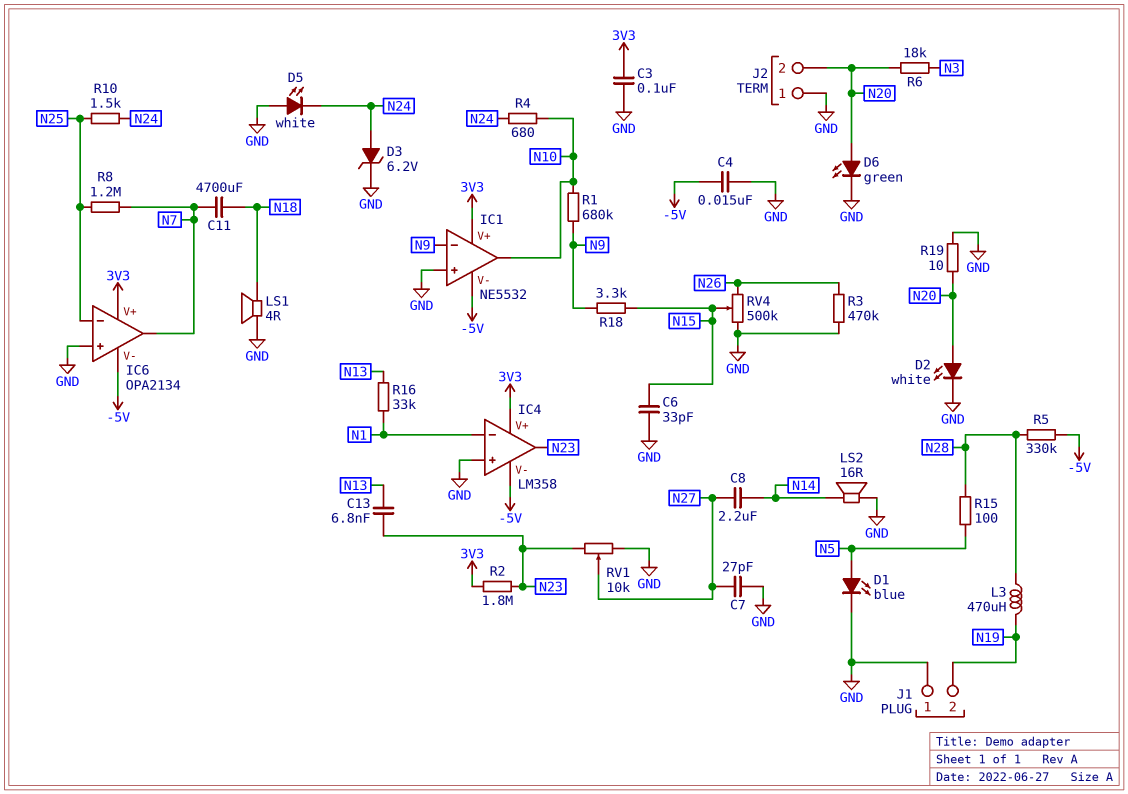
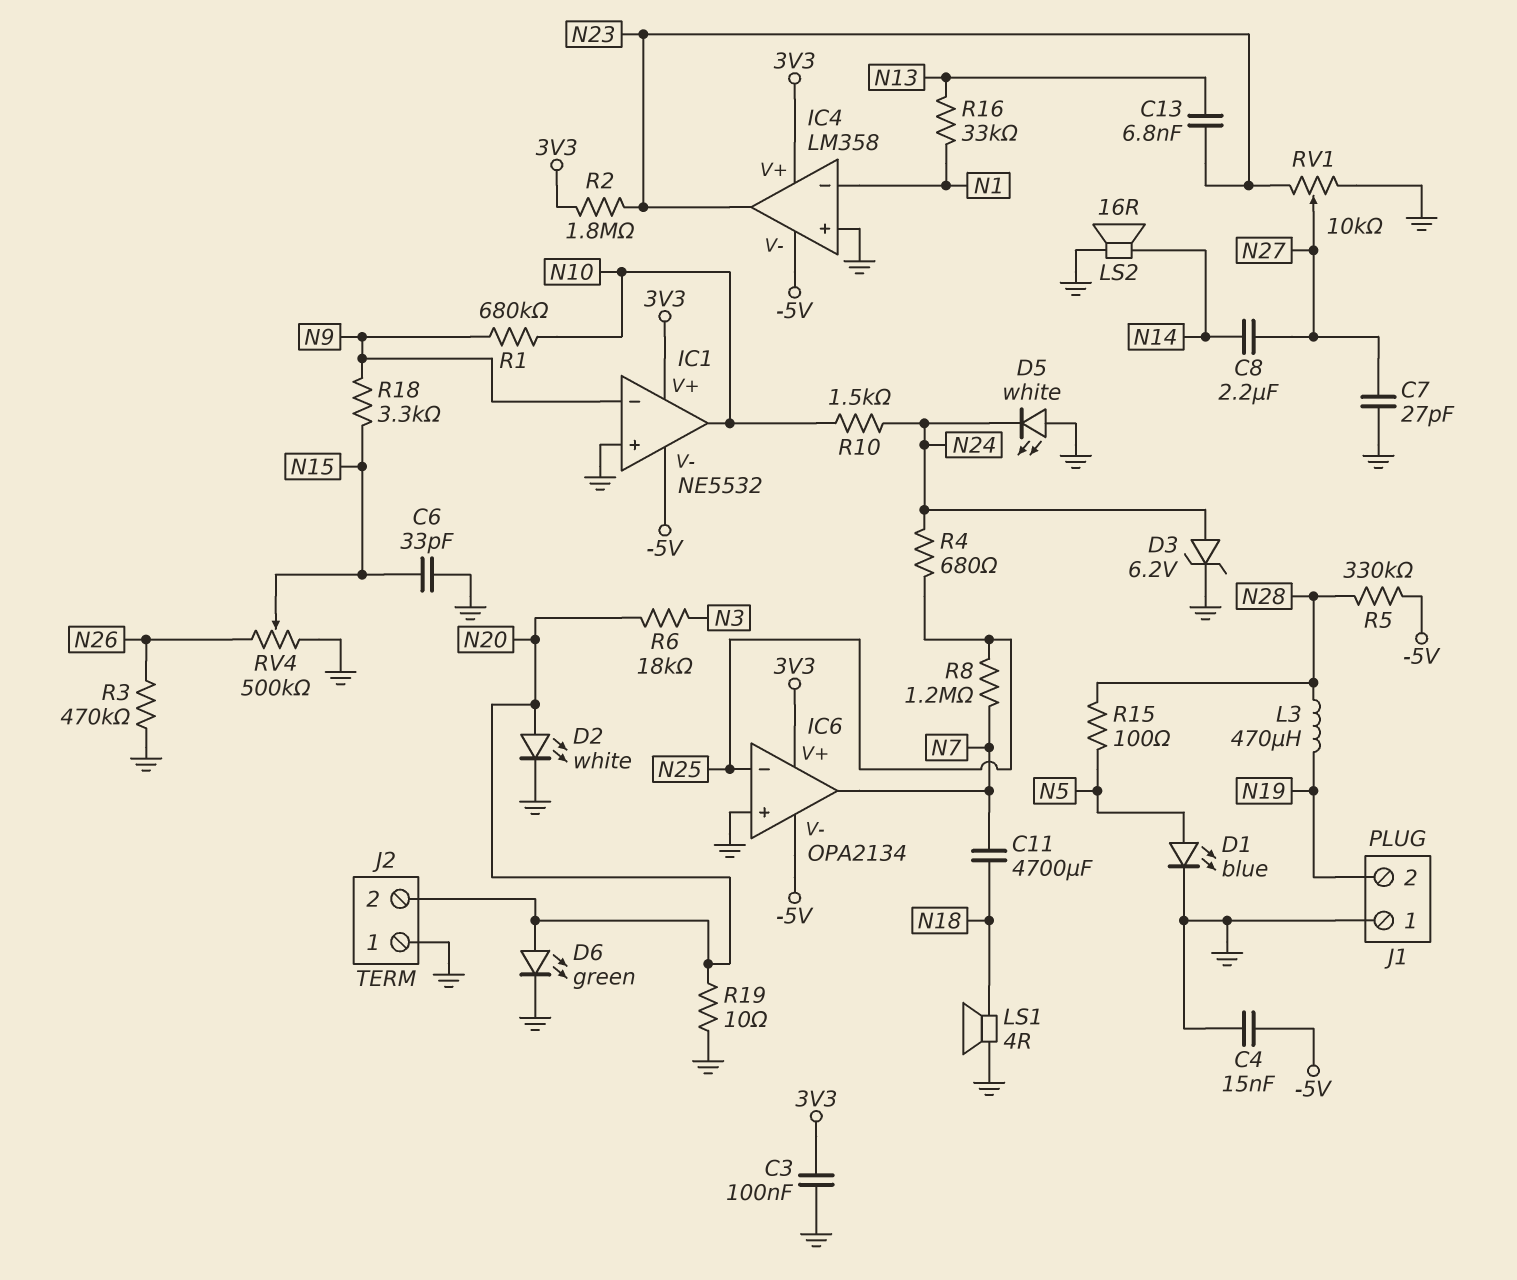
R4: 680 (N10, N24) -> 680 (N24, N25)
R10: 1.5k (N24, N25) -> 1.5k (N10, N24)

